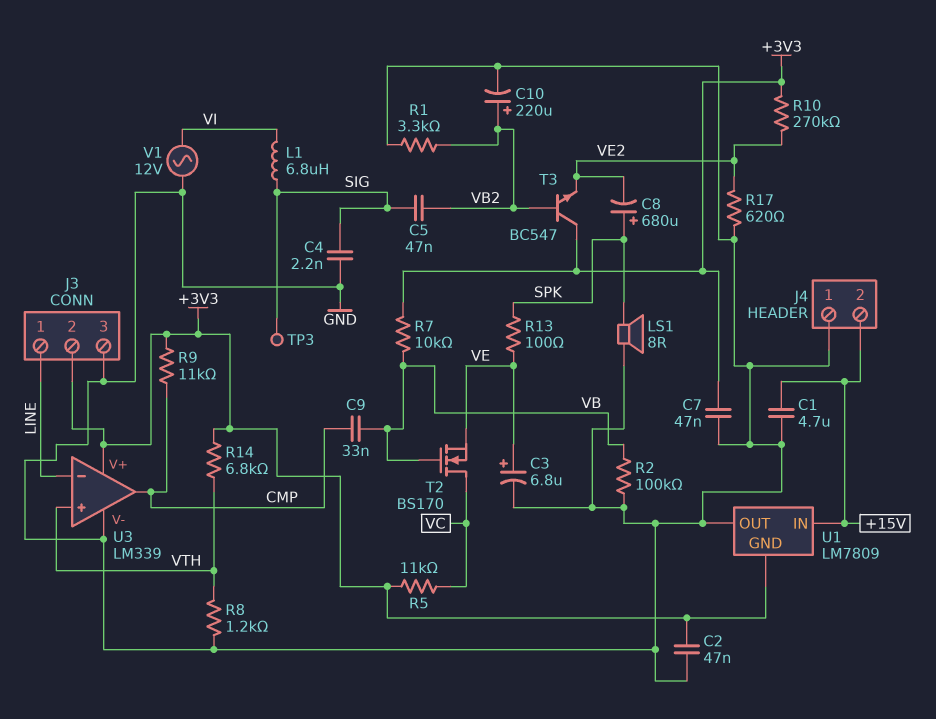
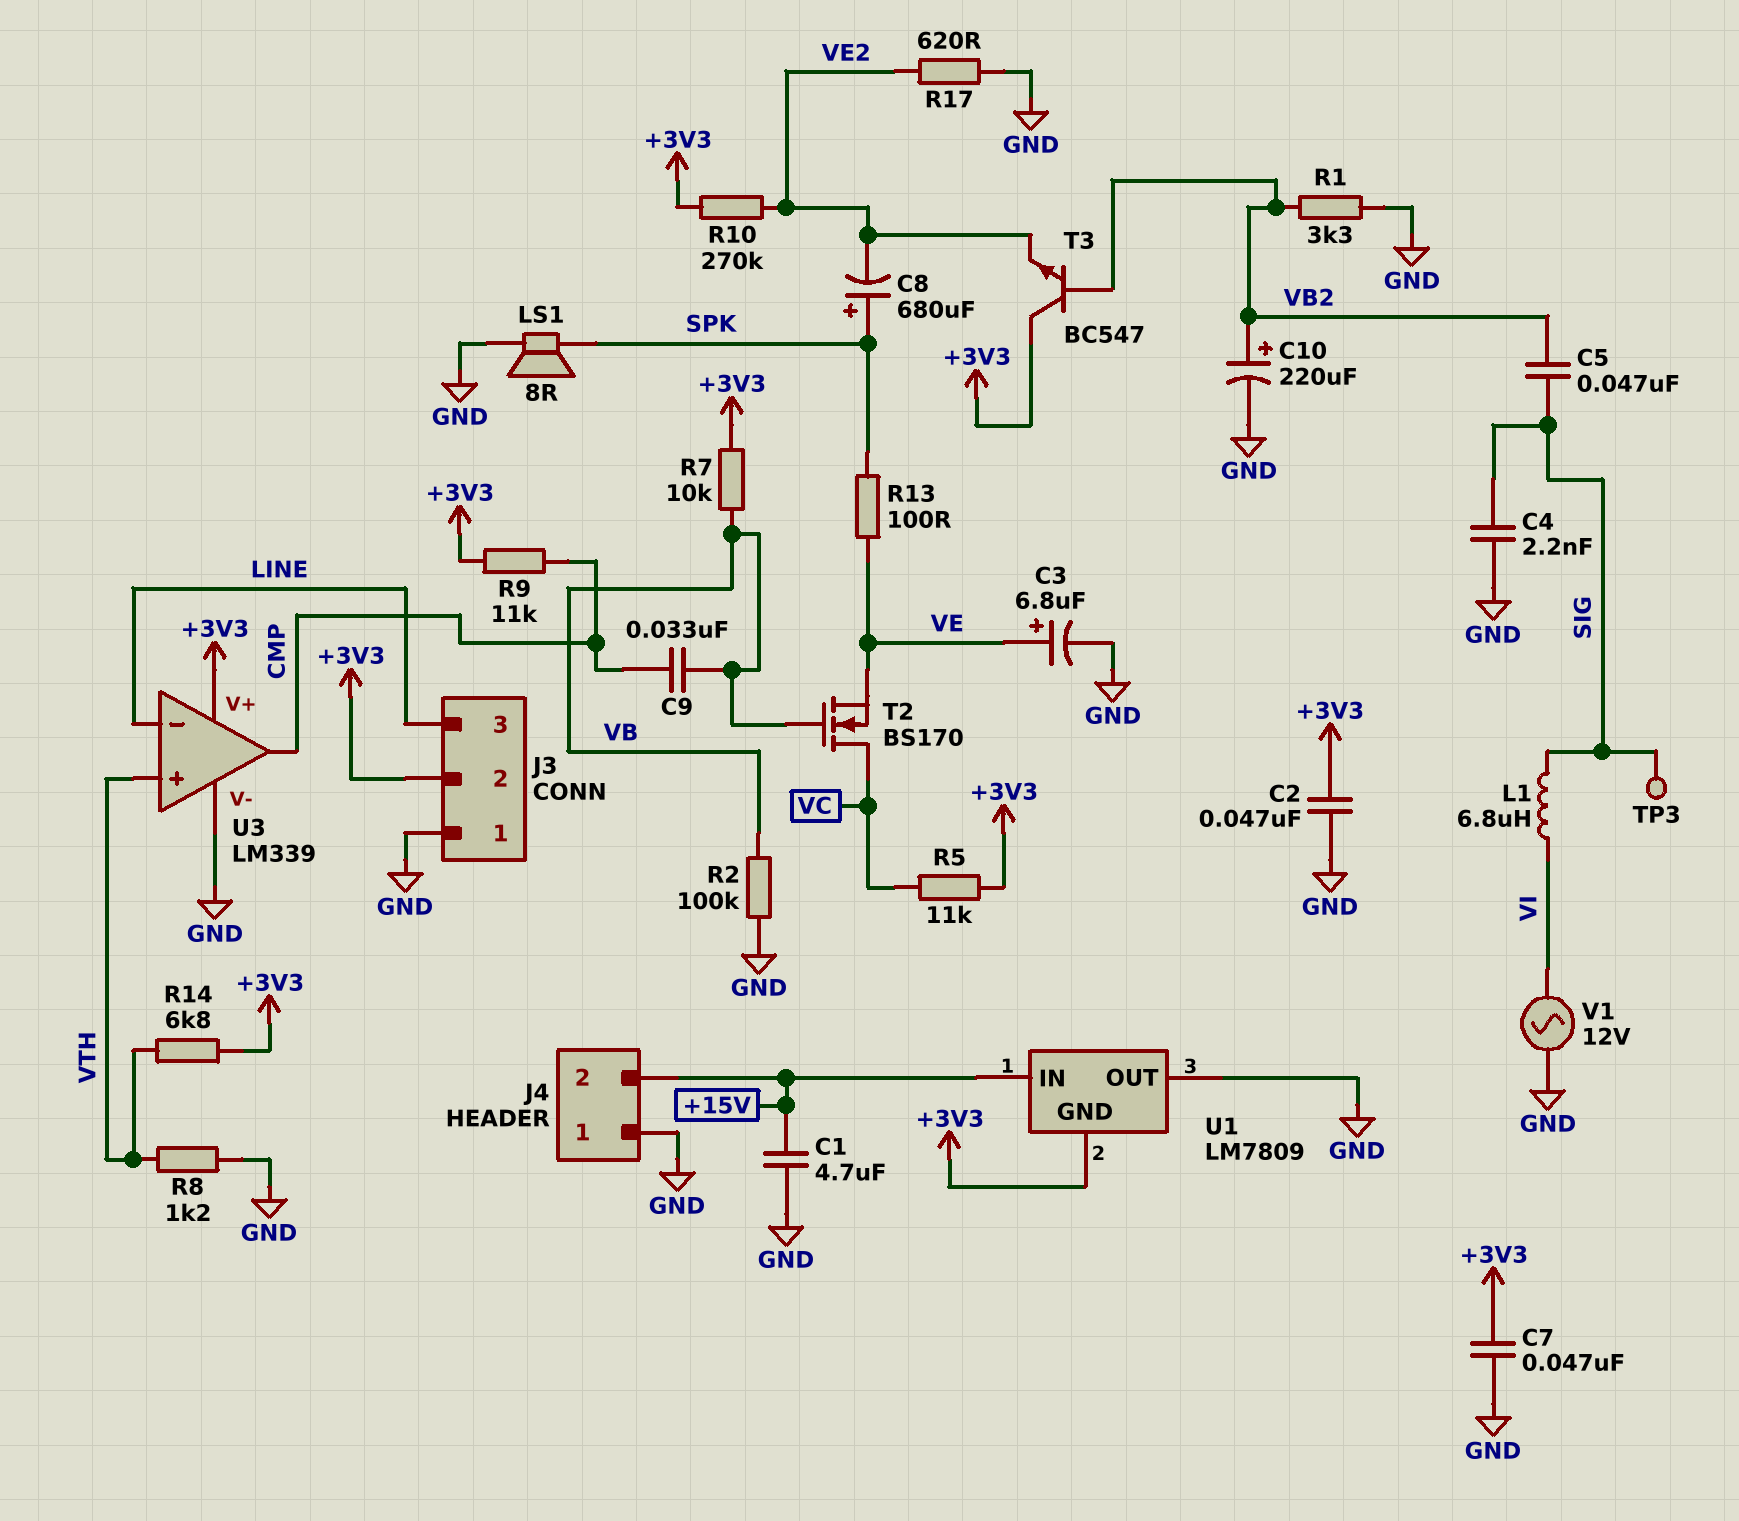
J3 pin 1: LINE -> GND
J3 pin 3: GND -> LINE

